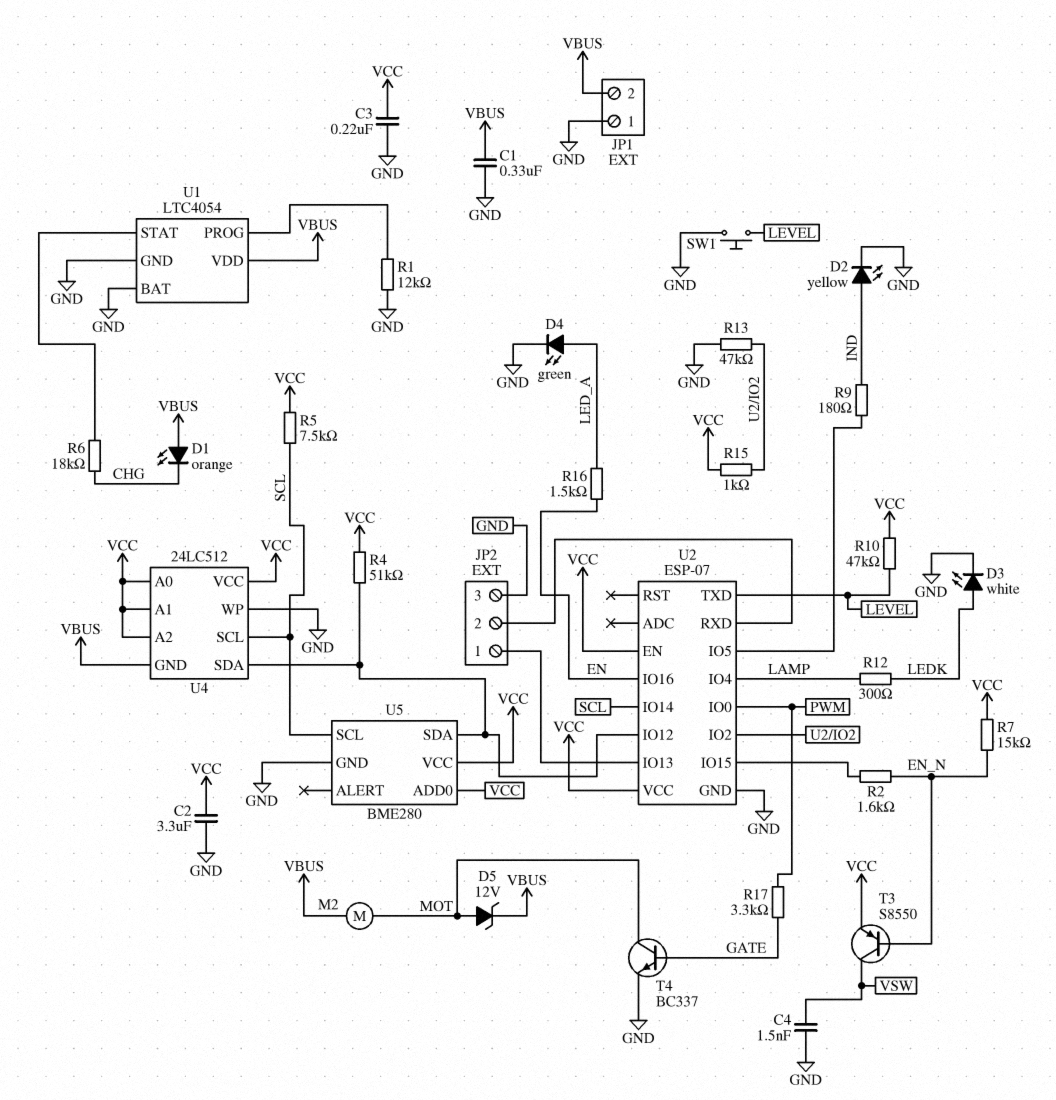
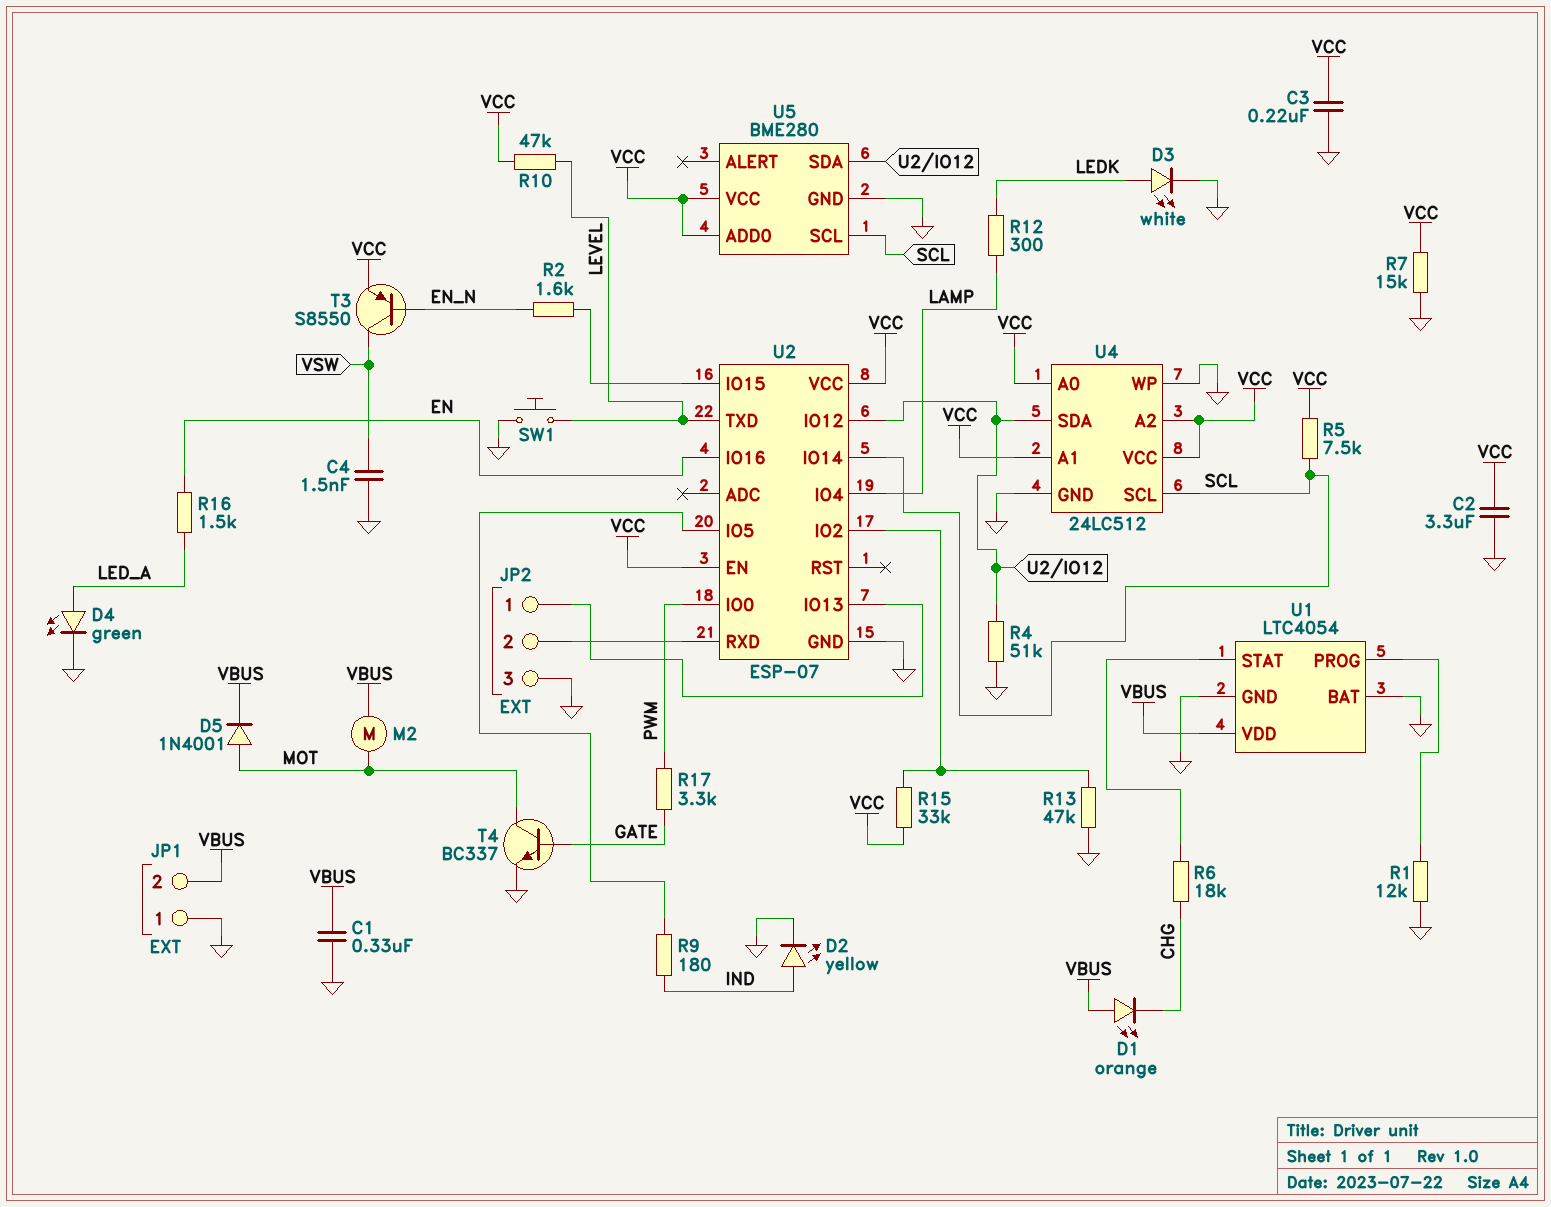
D5: zener 12V (A MOT, K VBUS) -> diode 1N4001 (A MOT, K VBUS)
R4: 51k (U2/IO12, VCC) -> 51k (GND, U2/IO12)
R7: 15k (EN_N, VCC) -> 15k (GND, VCC)
R15: 1k (U2/IO2, VCC) -> 33k (U2/IO2, VCC)
U4 pin GND: VBUS -> GND

